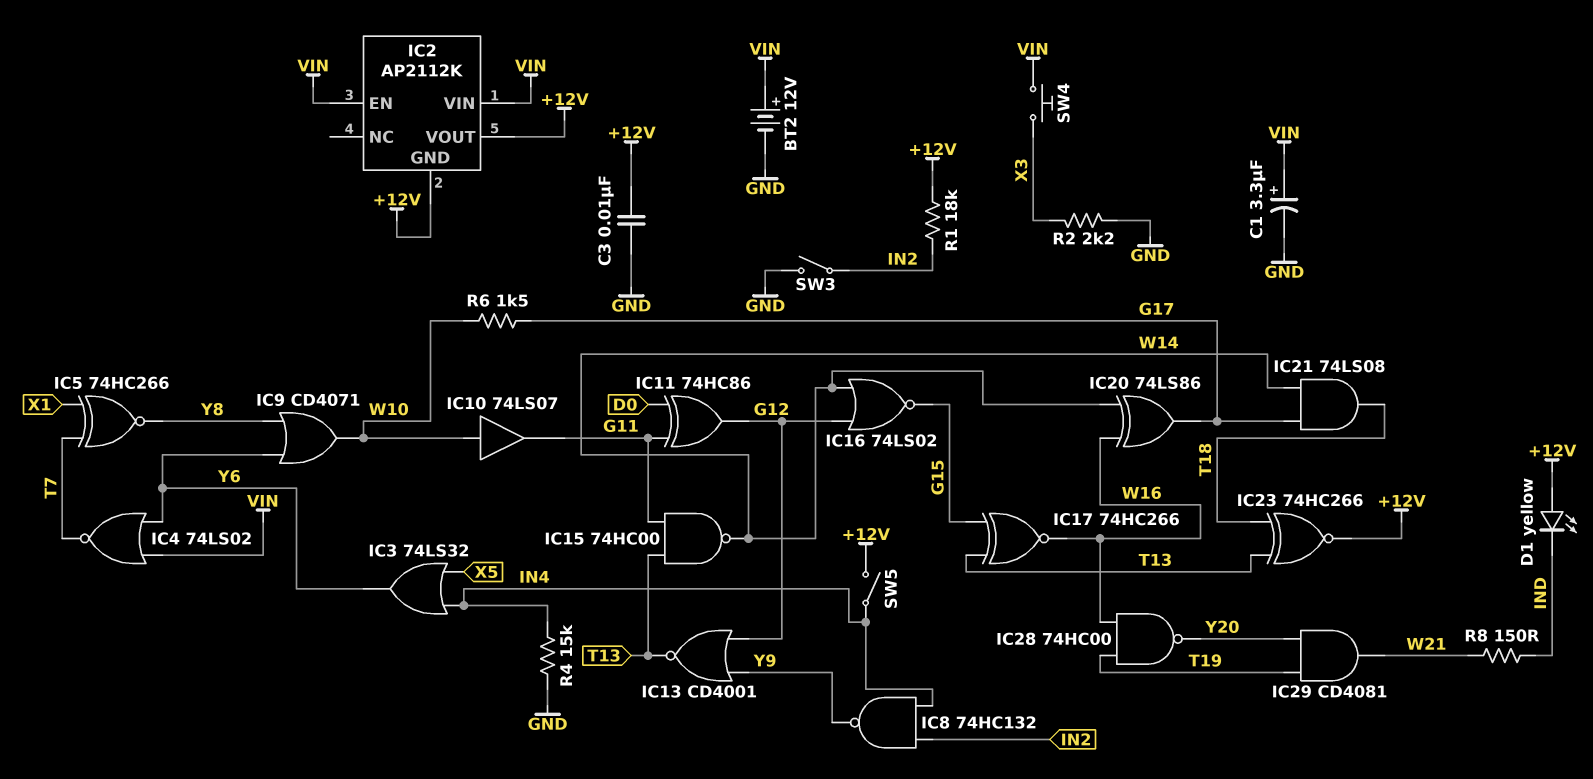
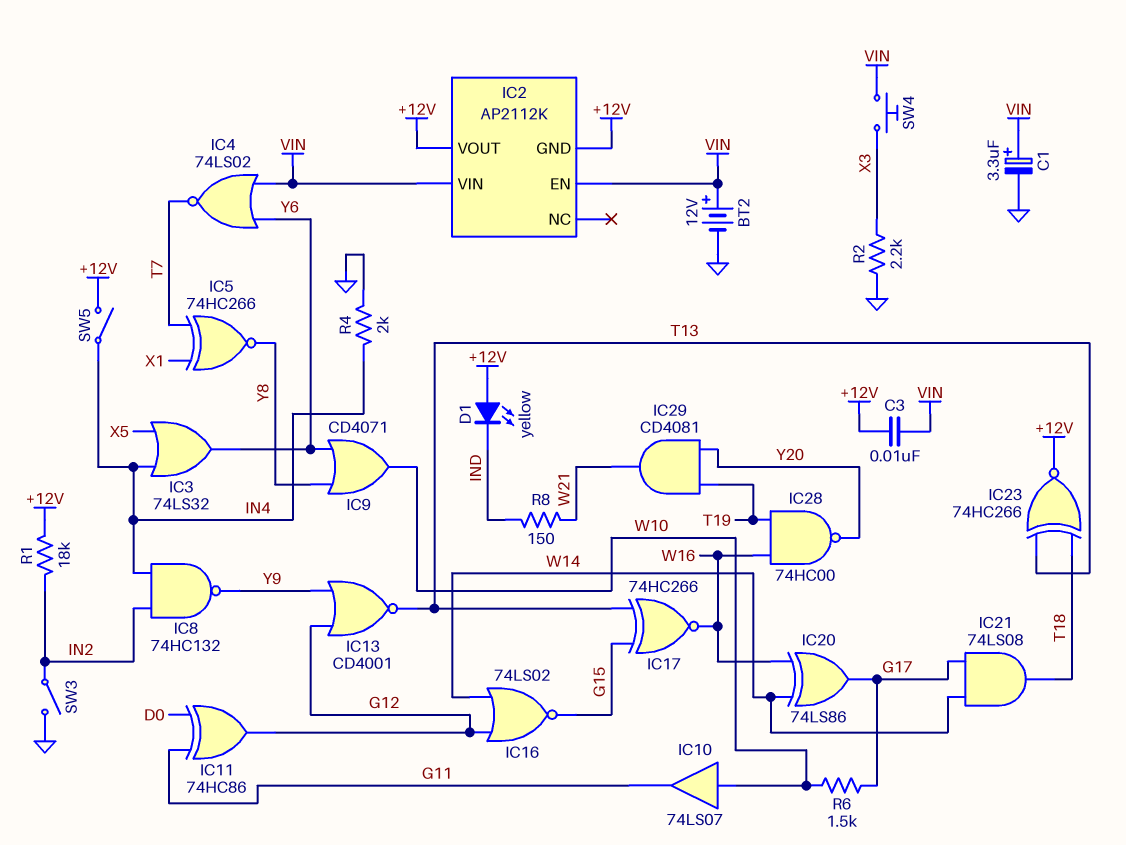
C3: 10nF (+12V, GND) -> 10nF (+12V, VIN)
IC15: NAND 74HC00 (in G11, in T13, out W14) -> none
R4: 15k (GND, IN4) -> 2k (GND, IN4)

